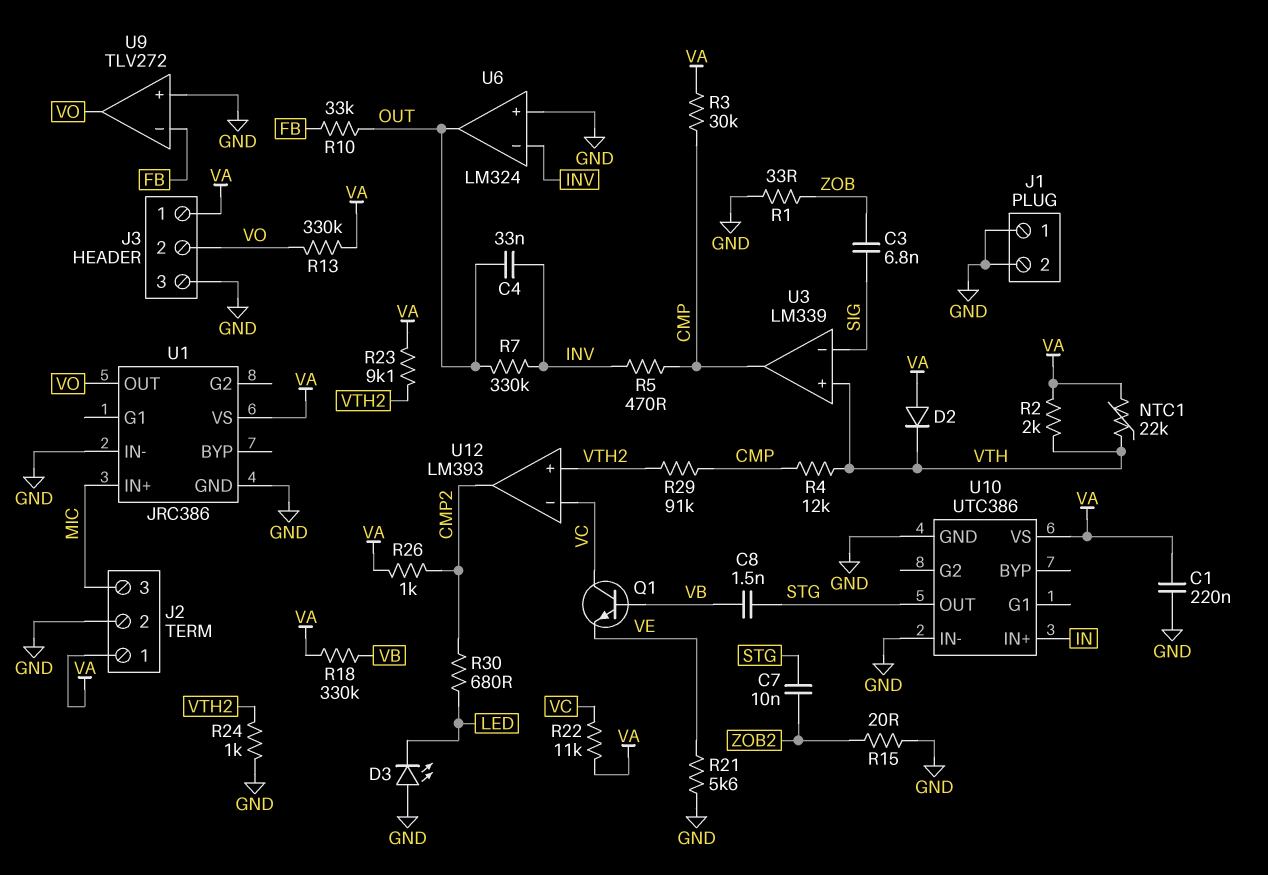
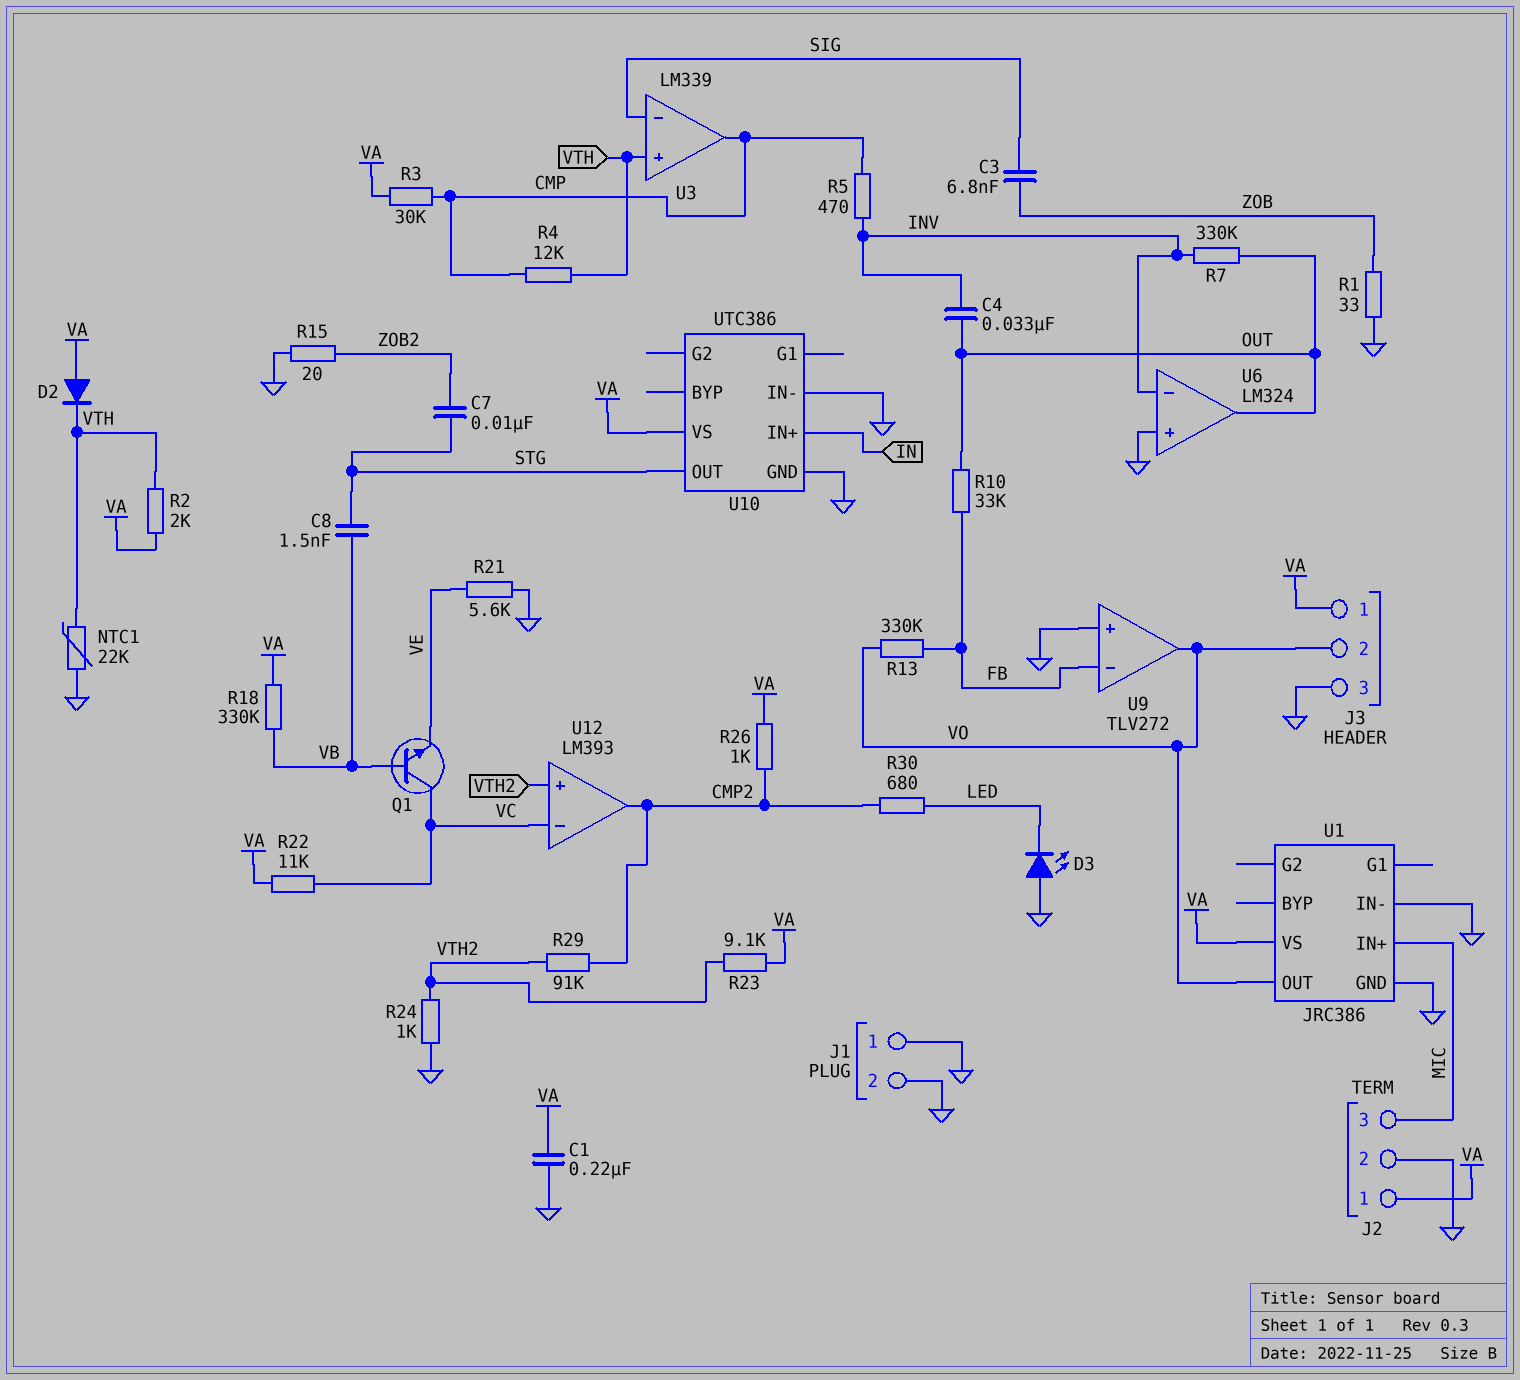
NTC1: 22k (VA, VTH) -> 22k (GND, VTH)
R13: 330k (VA, VO) -> 330k (FB, VO)
R29: 91k (CMP, VTH2) -> 91k (CMP2, VTH2)

